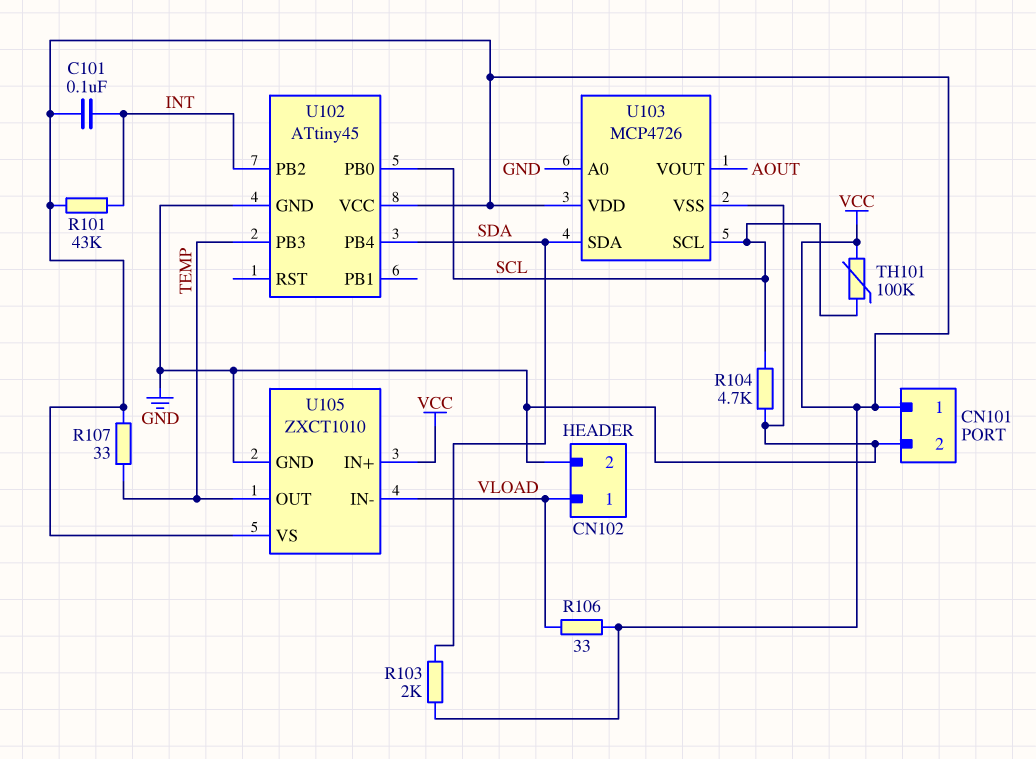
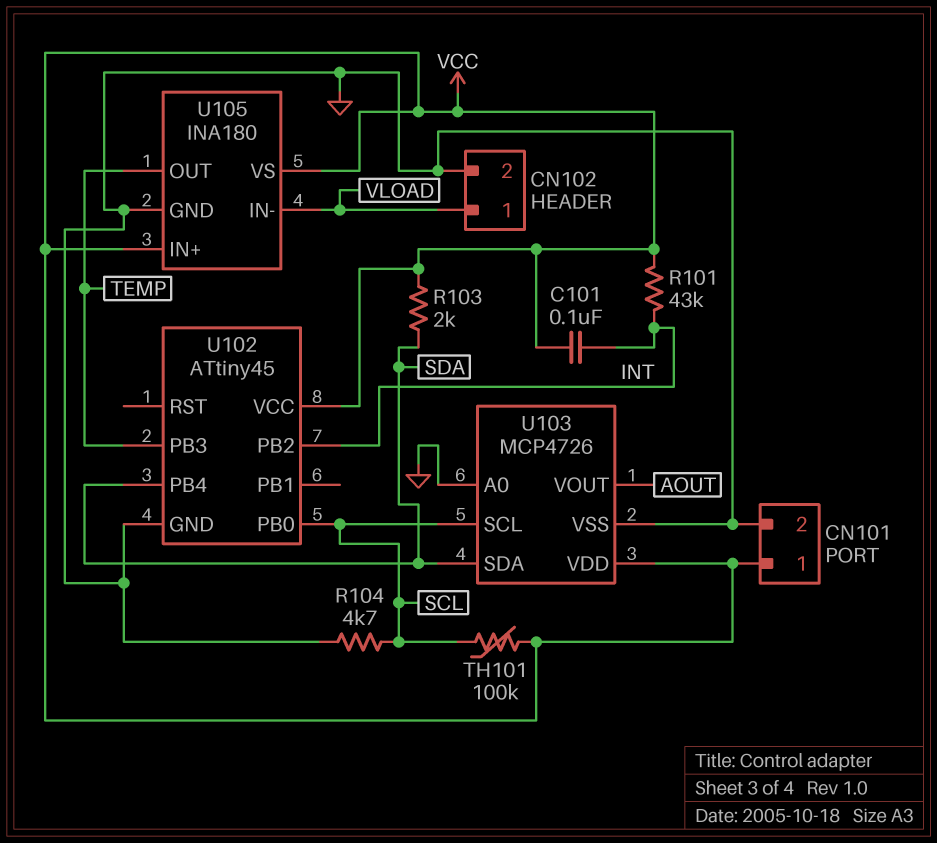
R106: 33 (VCC, VLOAD) -> none
R107: 33 (TEMP, VCC) -> none
U105: ZXCT1010 -> INA180

